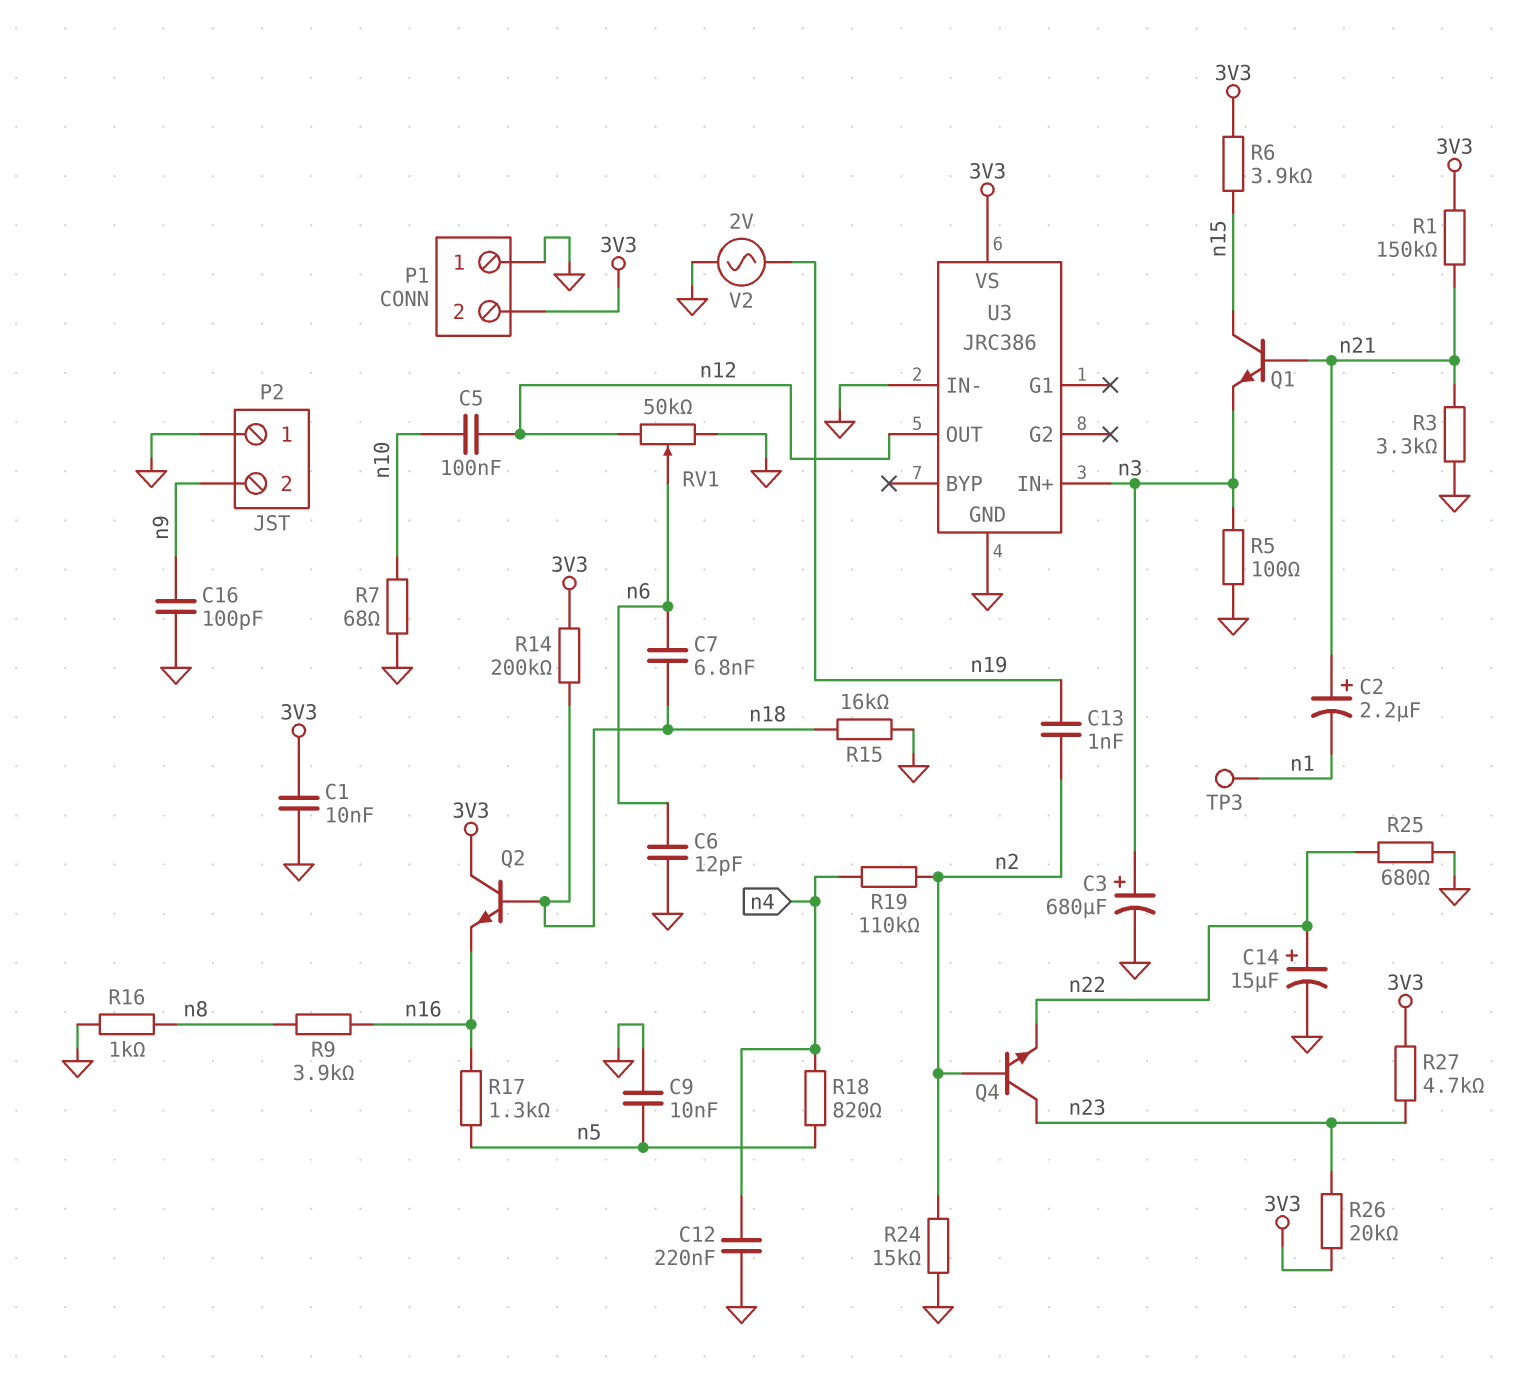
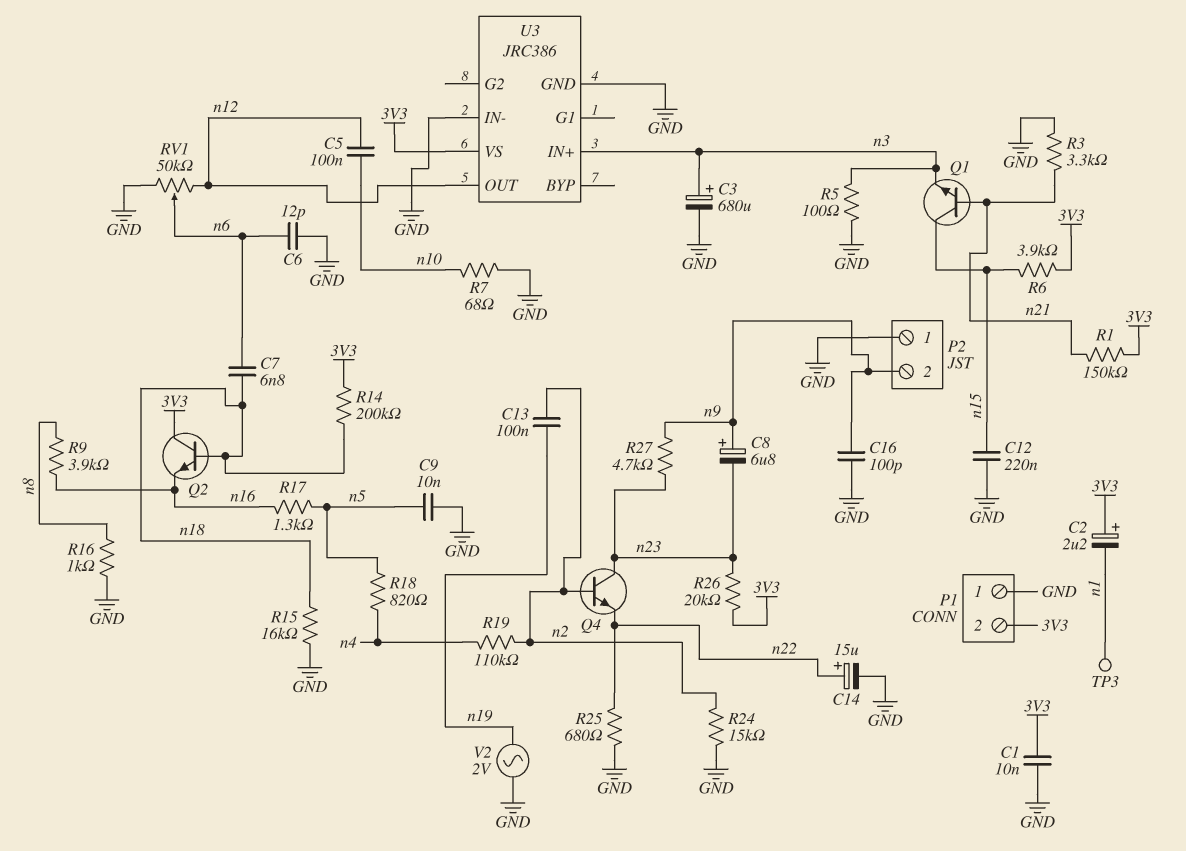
C2: 2.2uF (plus n21, minus n1) -> 2.2uF (plus 3V3, minus n1)
C8: none -> 6.8uF (plus n9, minus n23)
C12: 220nF (GND, n4) -> 220nF (GND, n15)
C13: 1nF (n2, n19) -> 100nF (n2, n19)
R27: 4.7k (3V3, n23) -> 4.7k (n9, n23)

